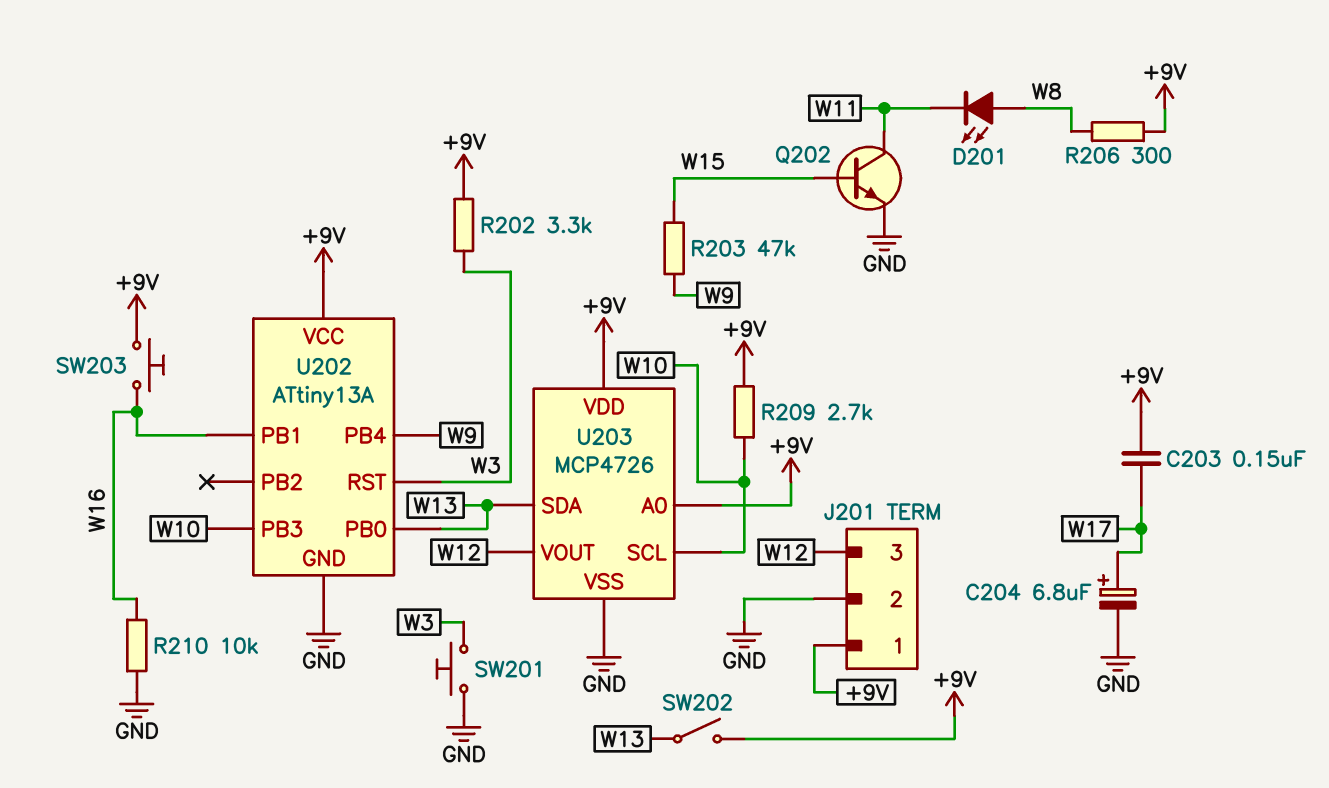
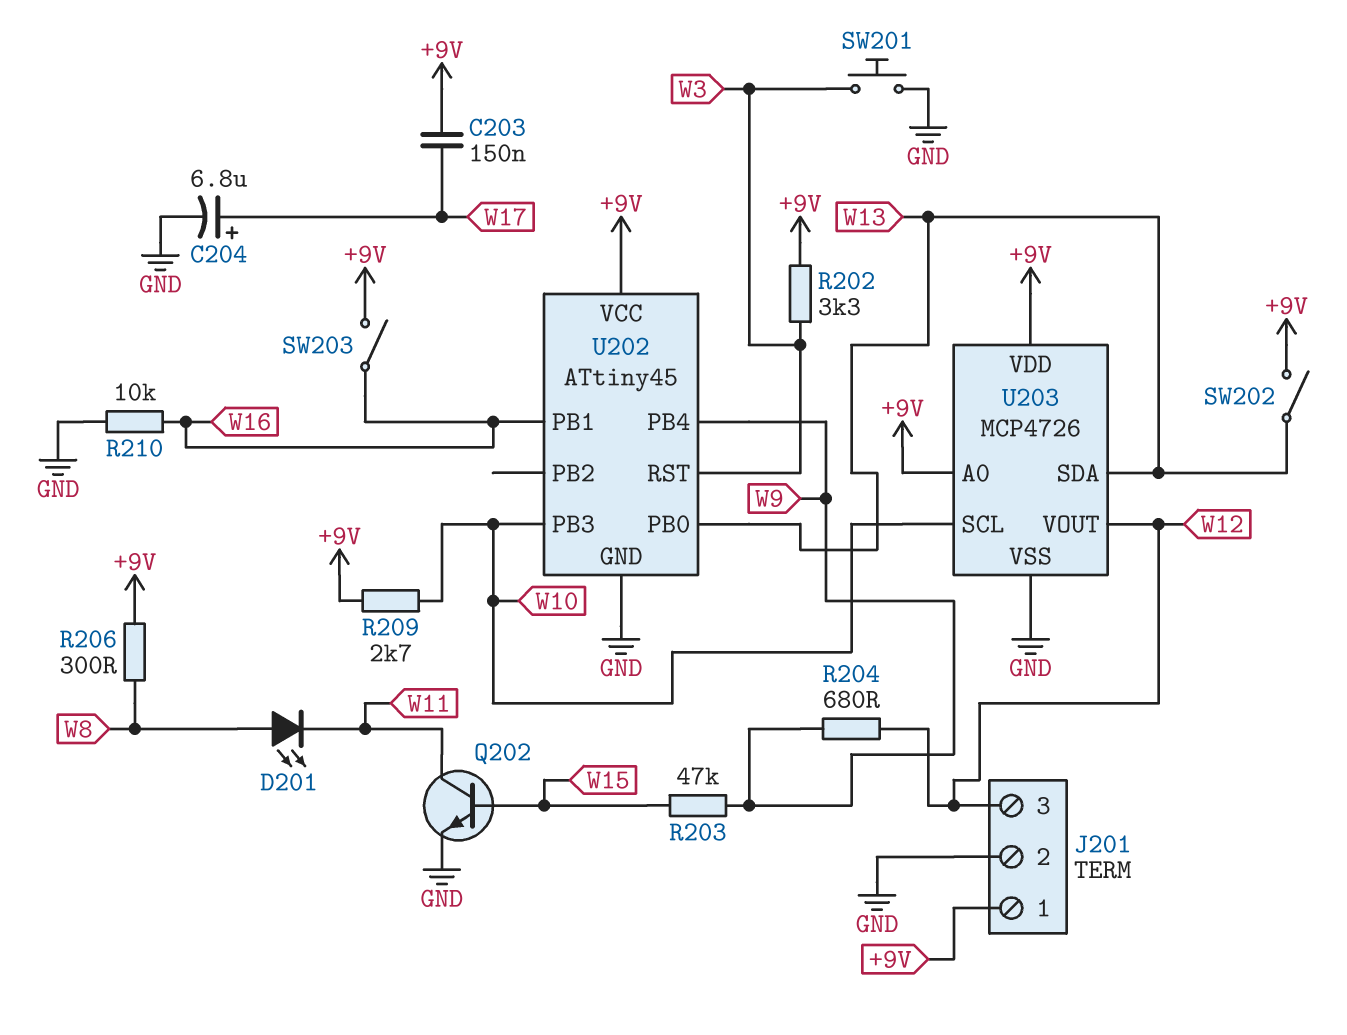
R204: none -> 680 (W9, W12)
SW203: button (+9V, W16) -> switch (+9V, W16)
U202: ATtiny13A -> ATtiny45

